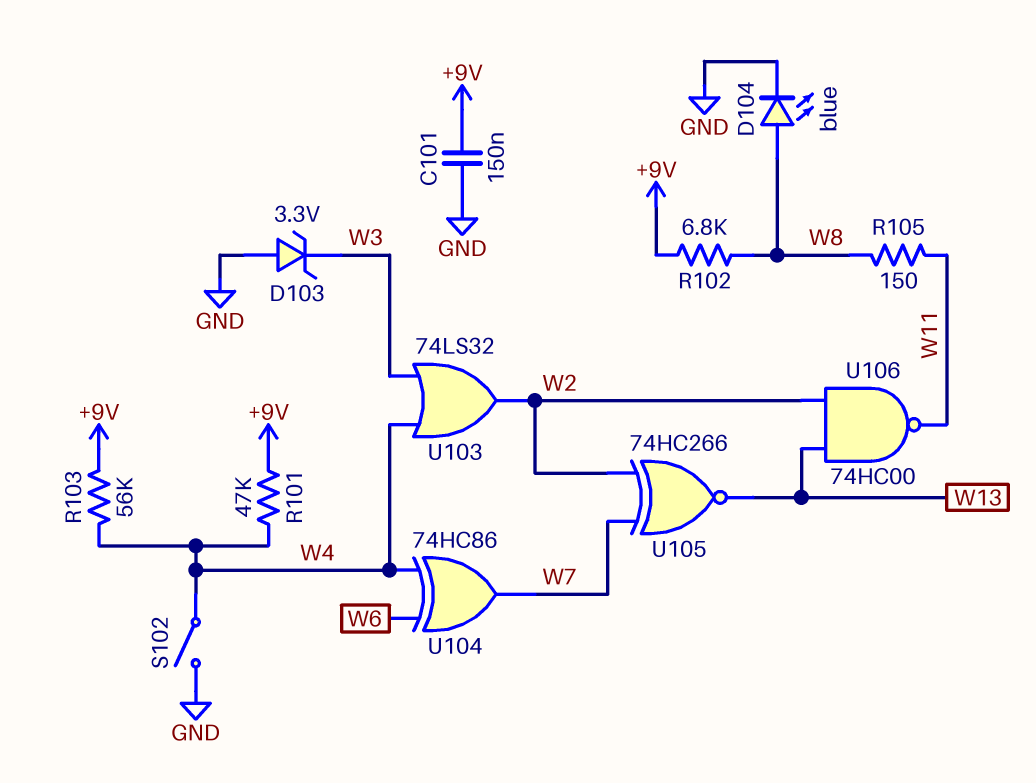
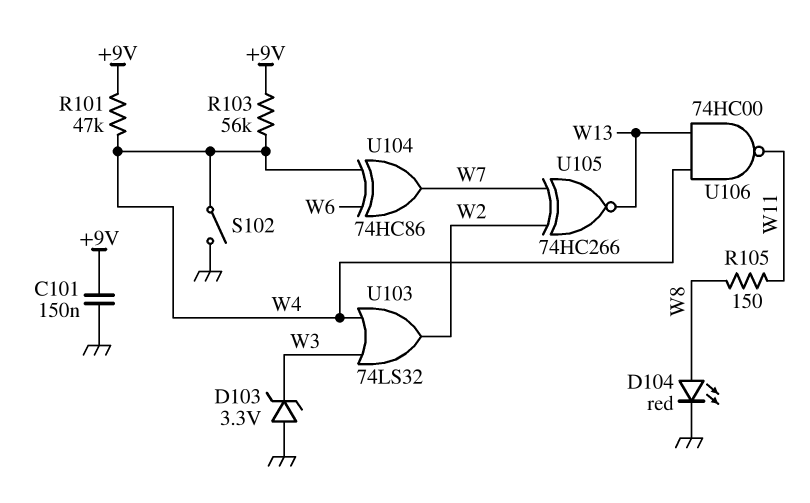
D104: LED blue (A W8, K GND) -> LED red (A W8, K GND)
R102: 6.8k (+9V, W8) -> none
U106: NAND 74HC00 (in W2, in W13, out W11) -> NAND 74HC00 (in W4, in W13, out W11)

